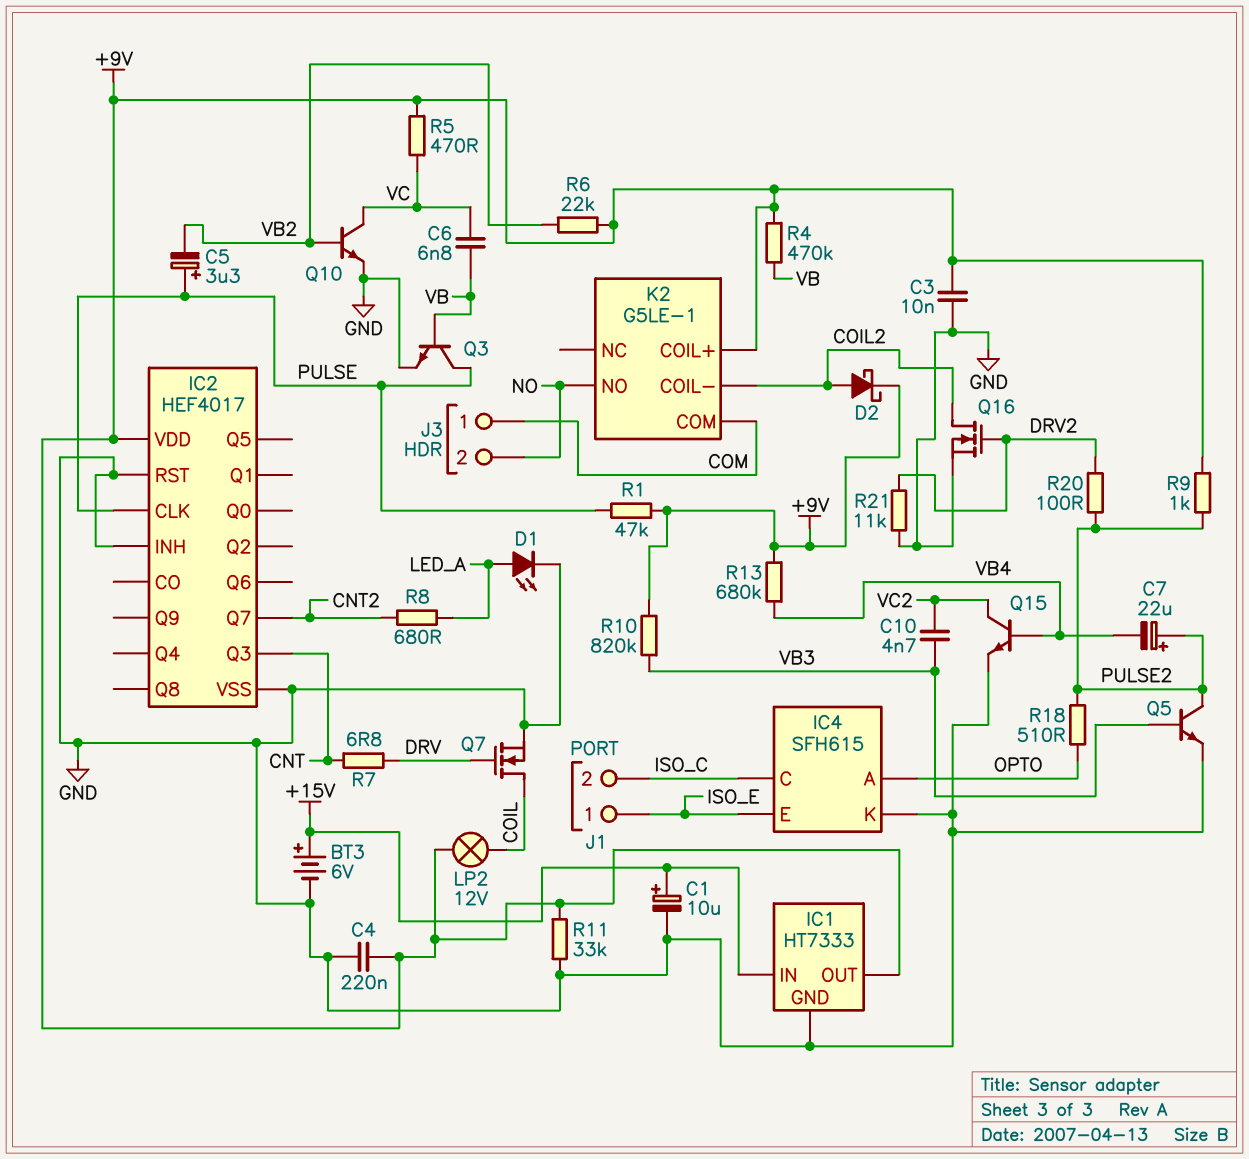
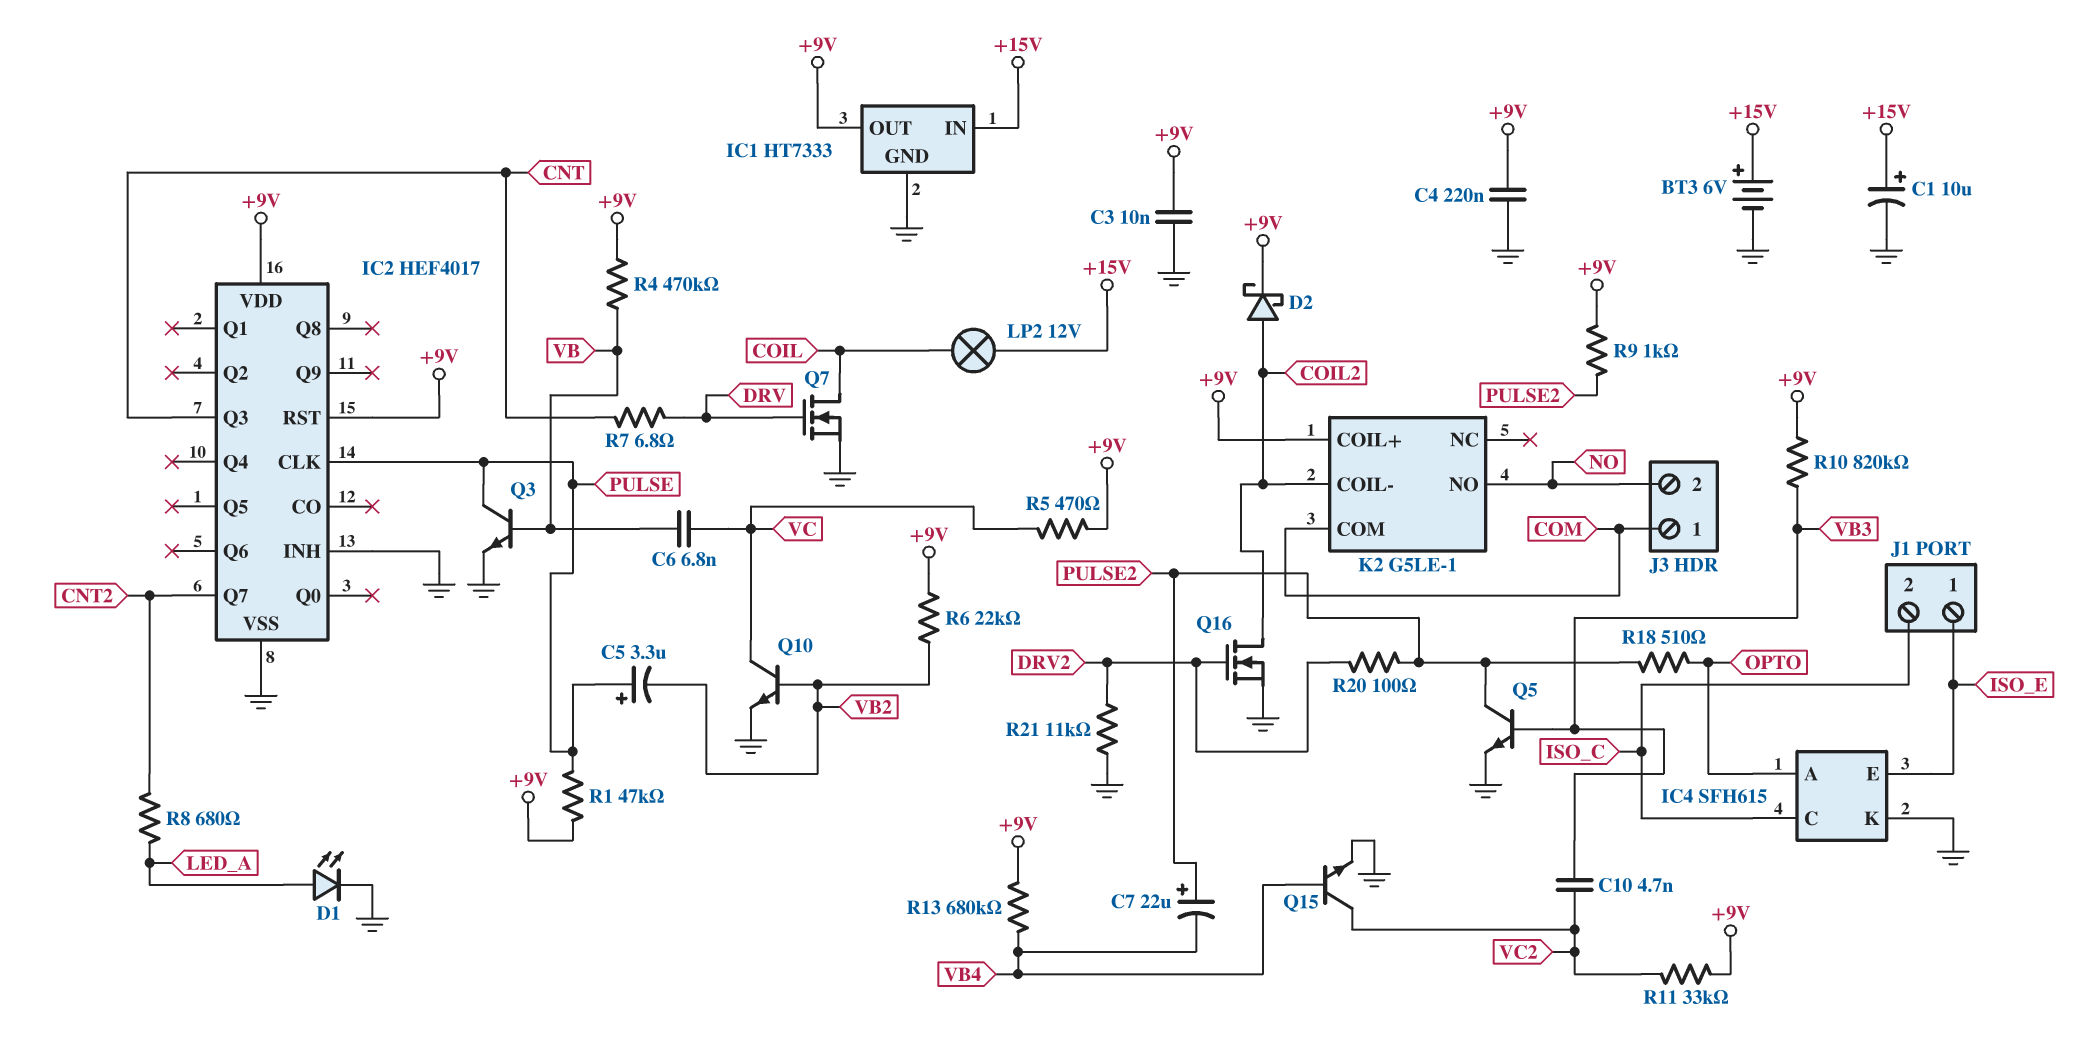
IC2 pin RST: GND -> +9V
LP2: lamp 12V (+9V, COIL) -> lamp 12V (+15V, COIL)
R11: 33k (+9V, GND) -> 33k (+9V, VC2)

